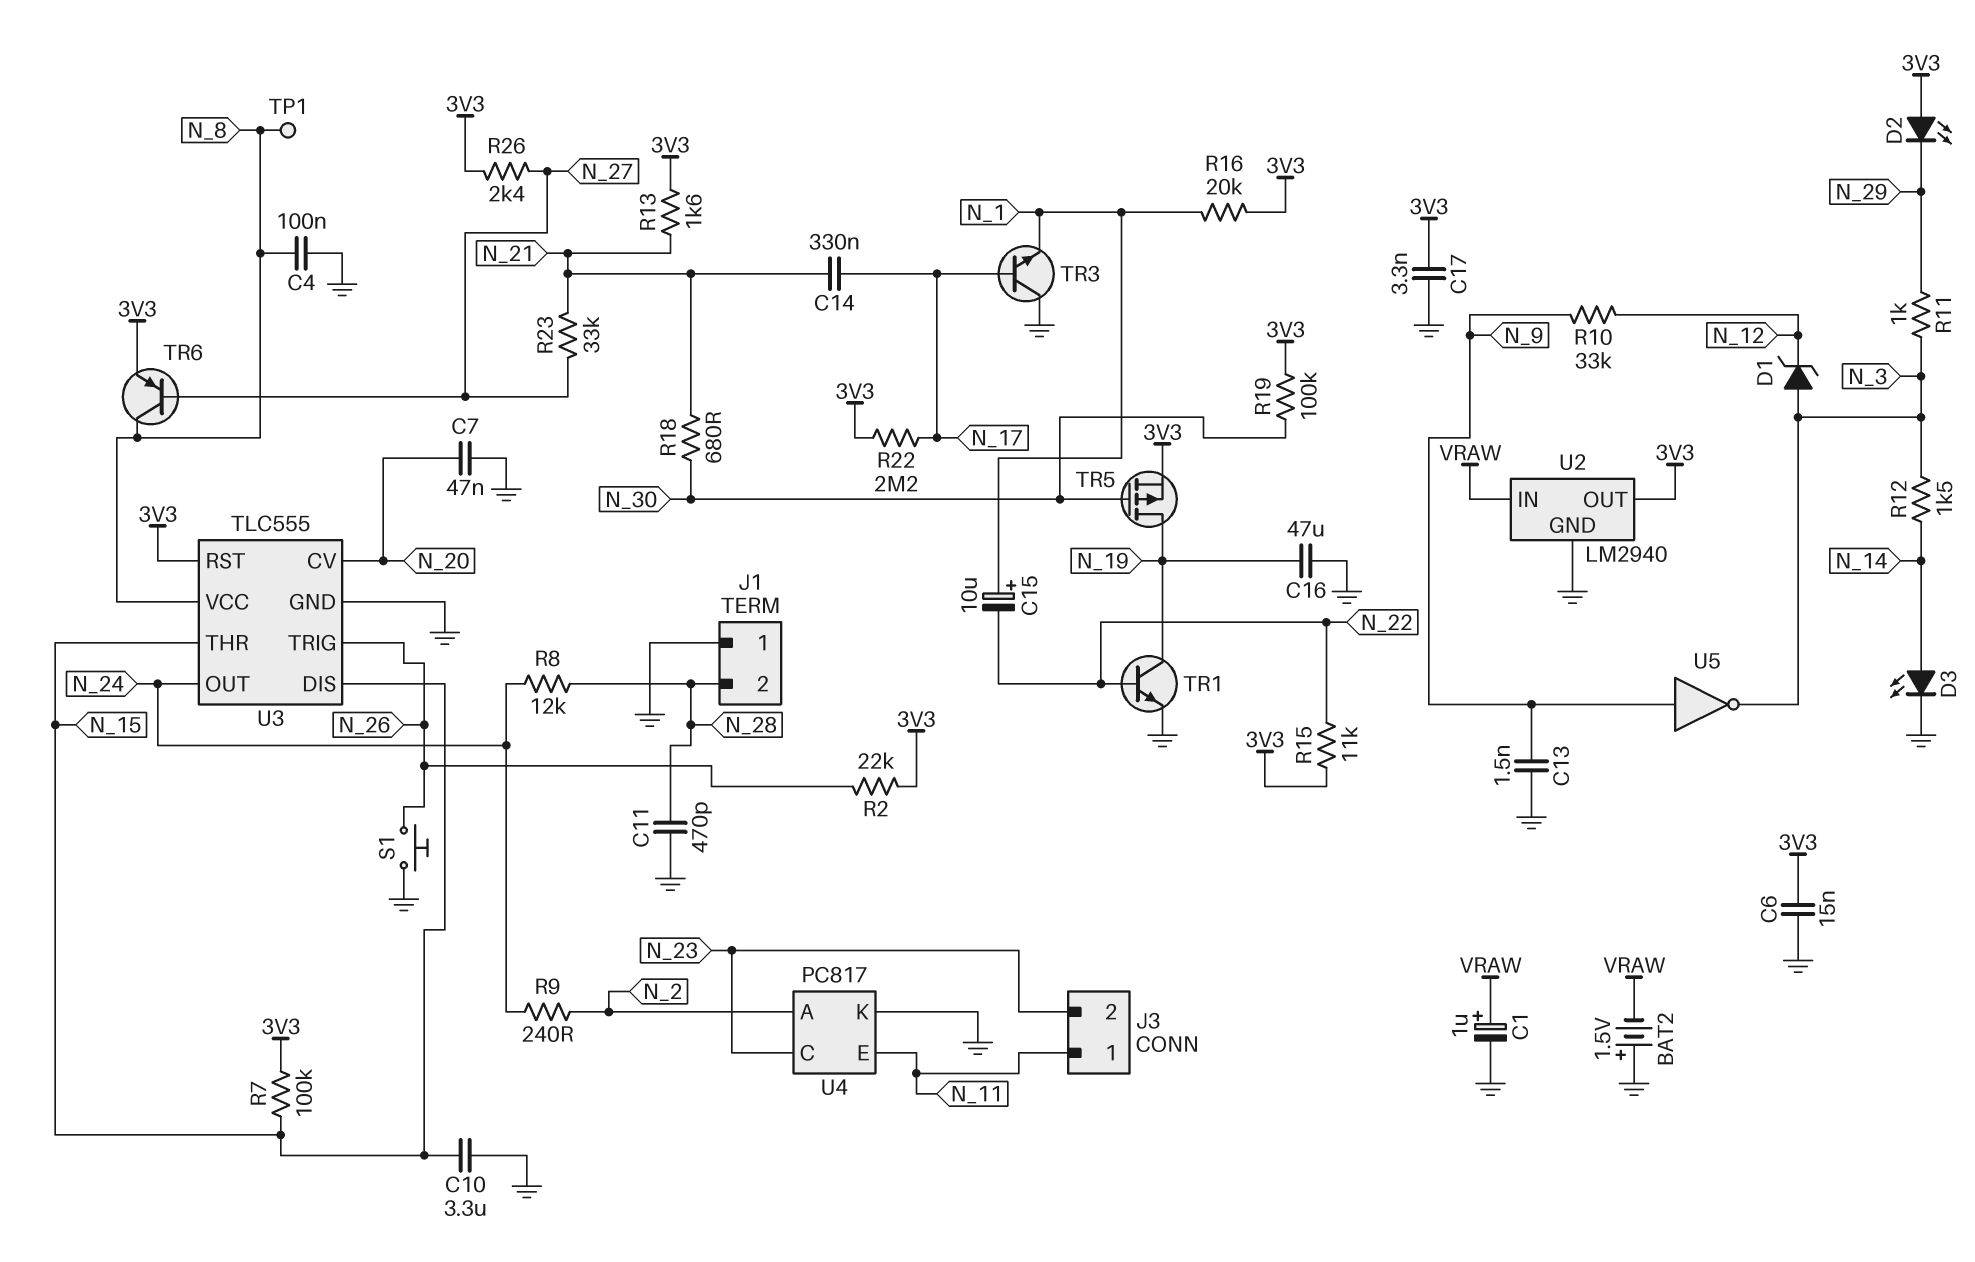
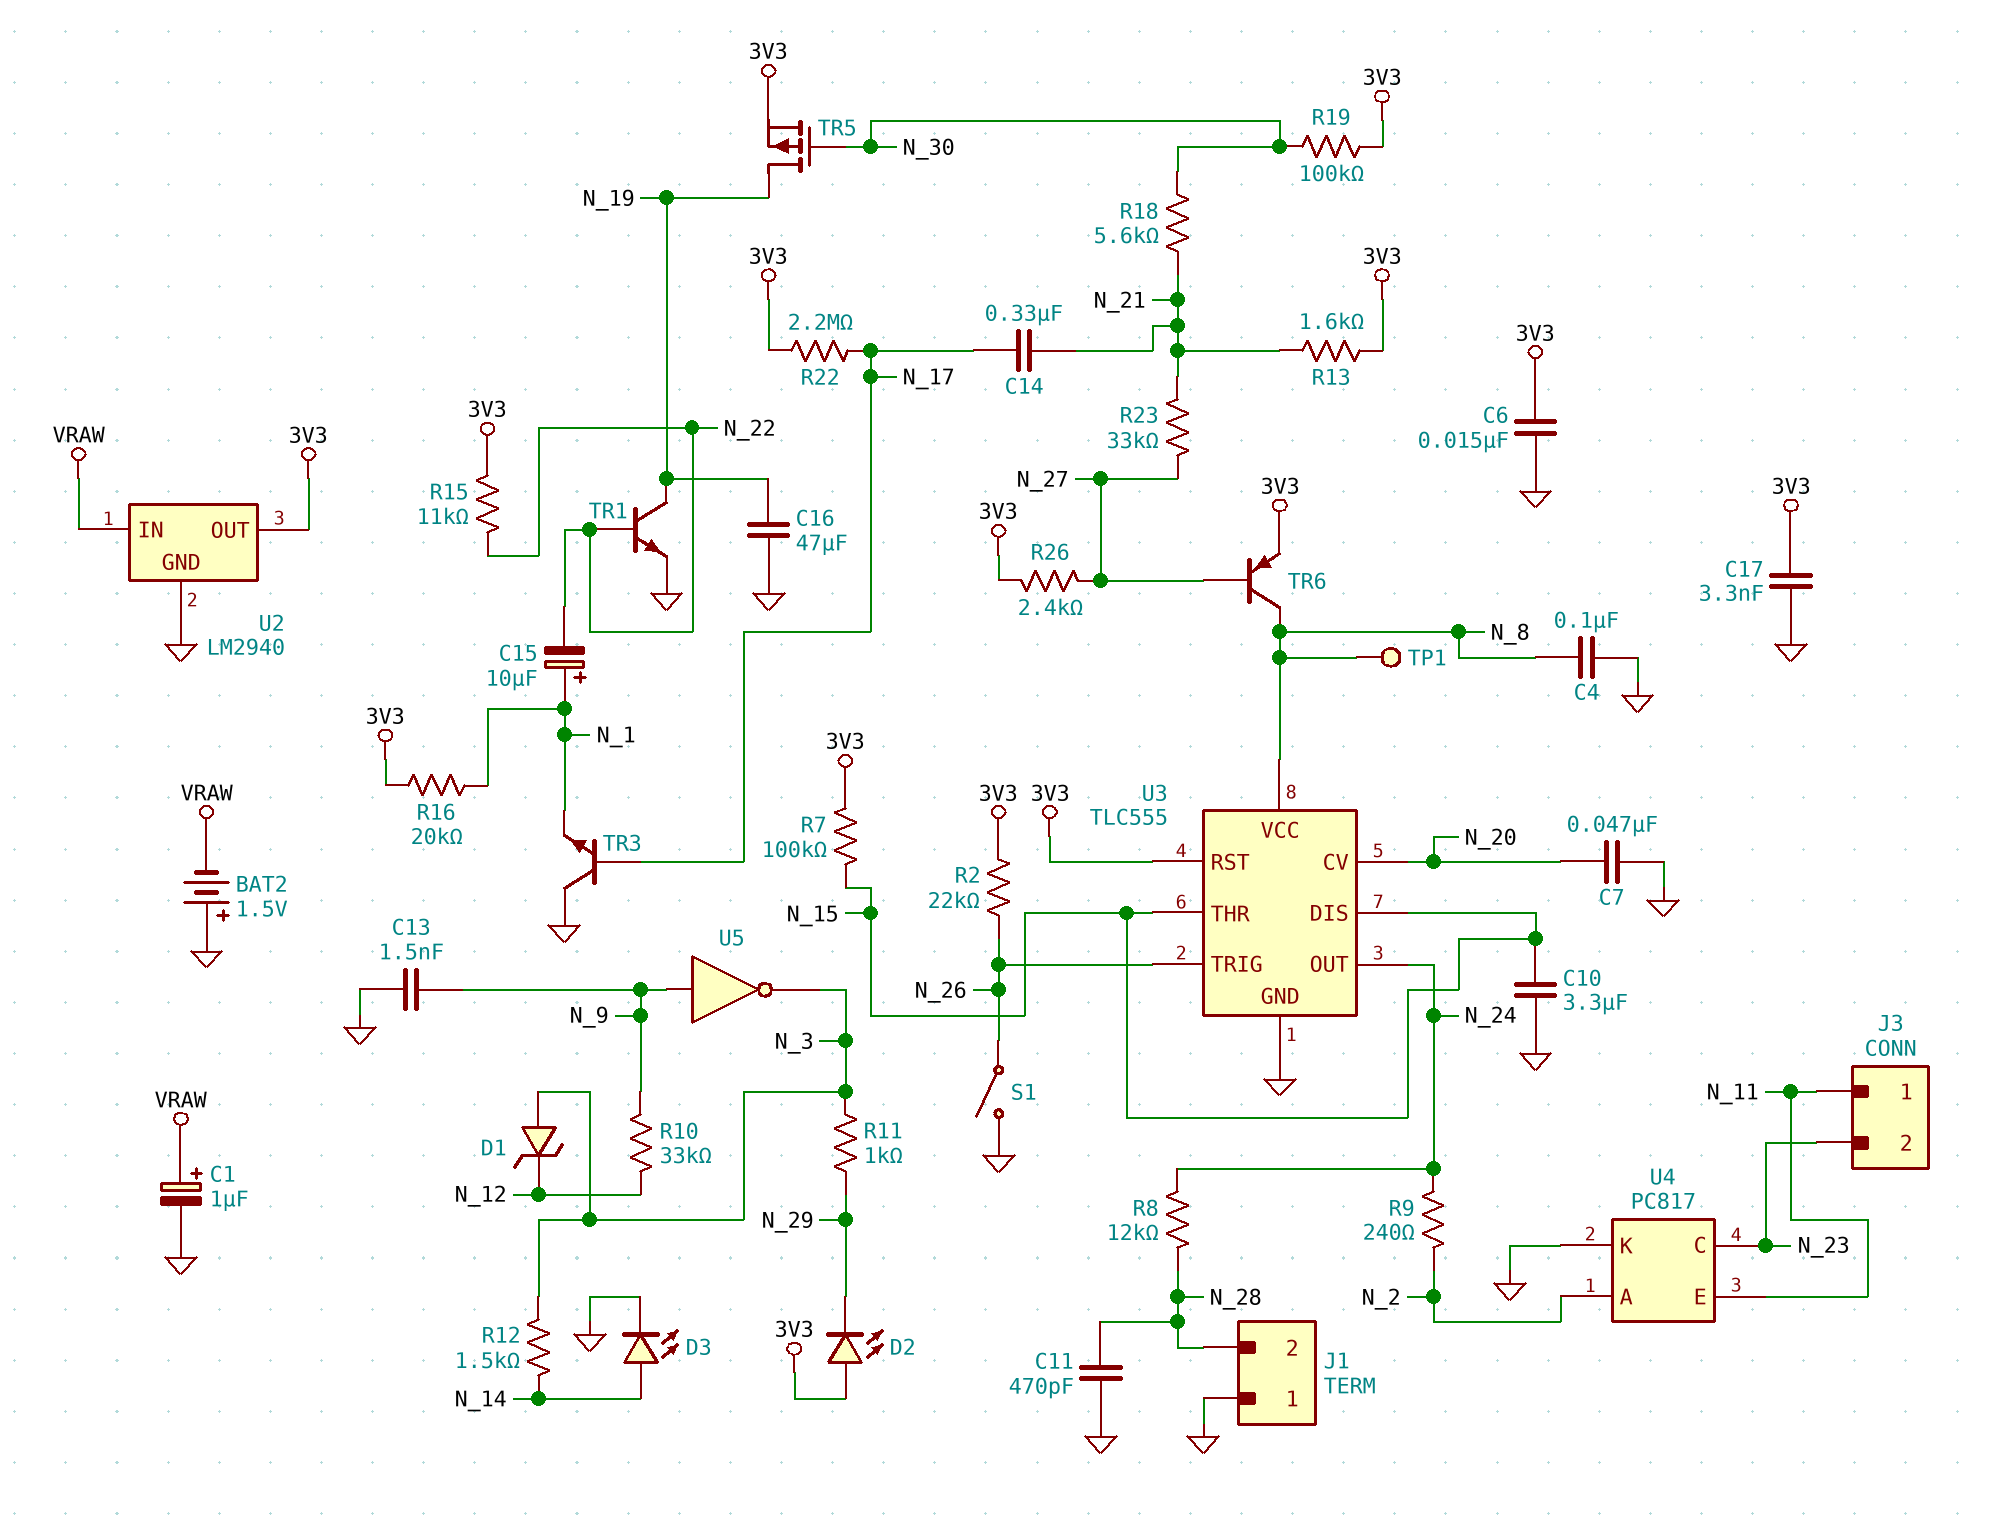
R18: 680 (N_21, N_30) -> 5.6k (N_21, N_30)
S1: button (GND, N_26) -> switch (GND, N_26)

